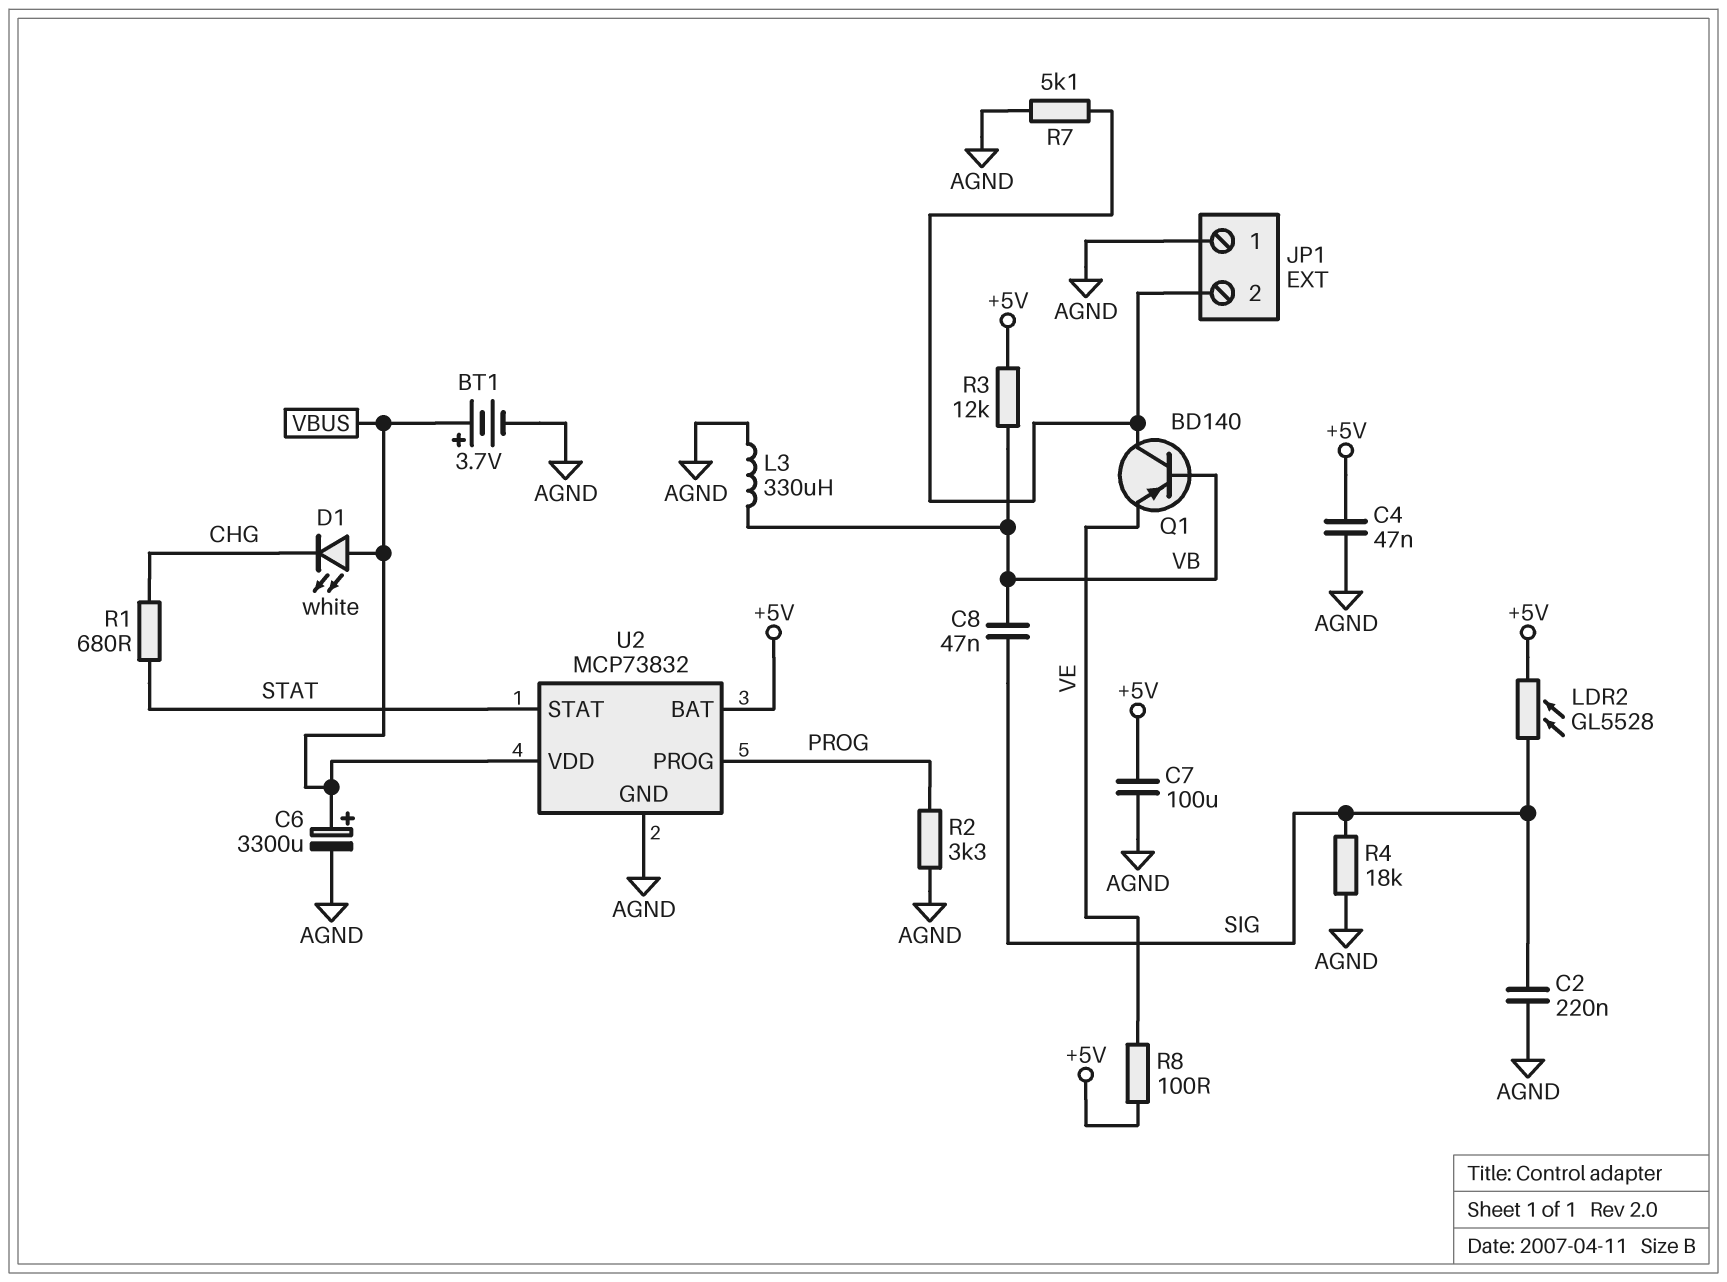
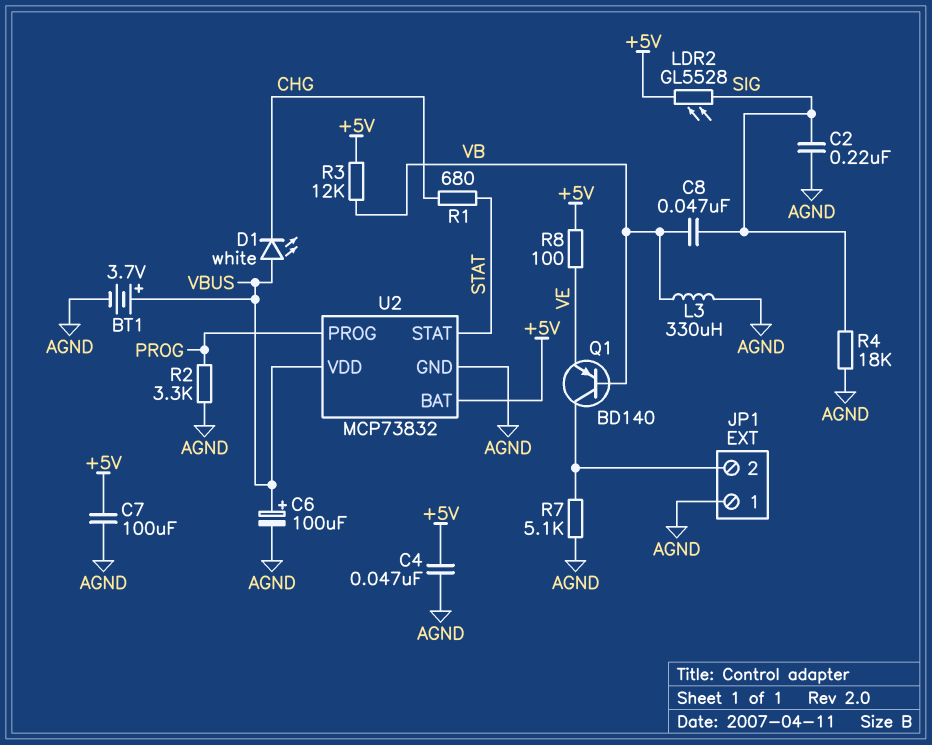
C6: 3300uF (plus VBUS, minus AGND) -> 100uF (plus VBUS, minus AGND)

